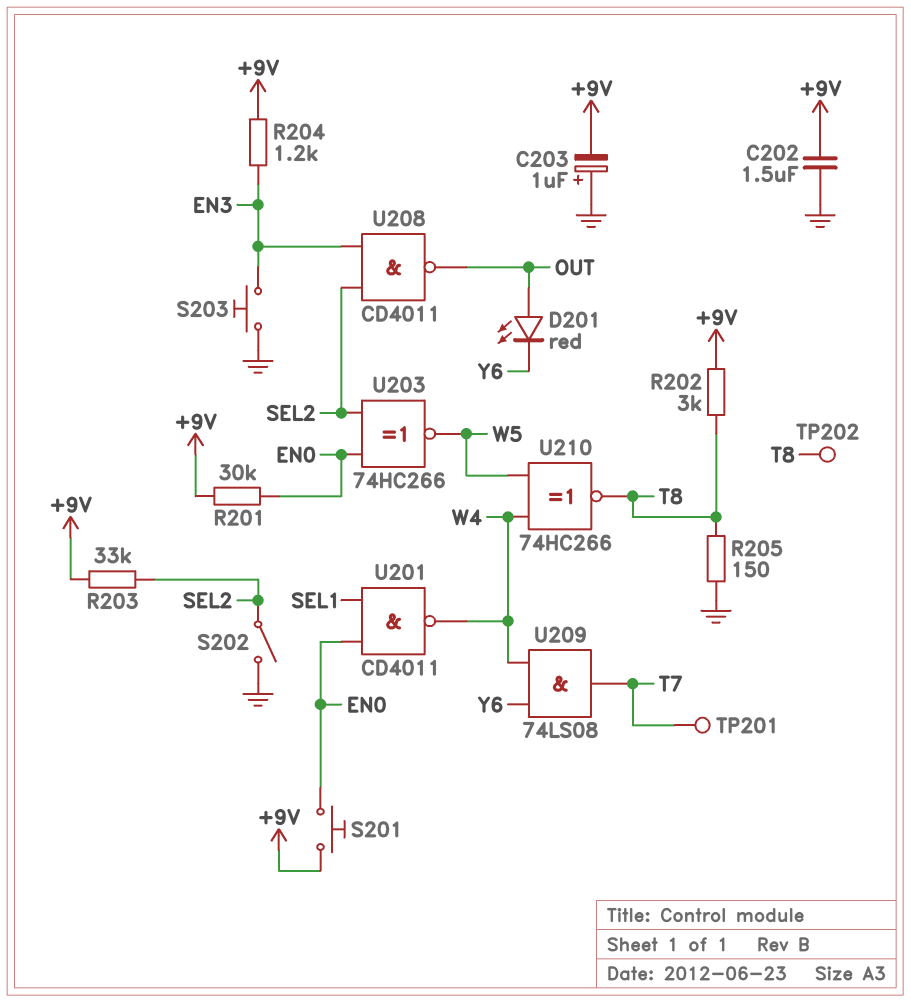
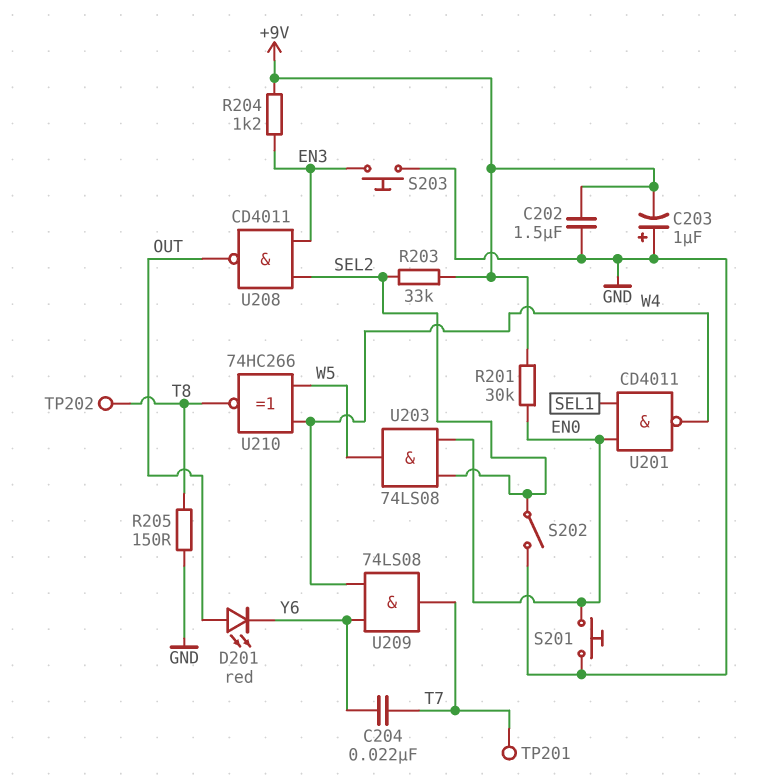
C204: none -> 22nF (T7, Y6)
R202: 3k (+9V, T8) -> none
S201: button (+9V, EN0) -> button (EN0, GND)
U203: XNOR 74HC266 (in EN0, in SEL2, out W5) -> AND 74LS08 (in EN0, in SEL2, out W5)

